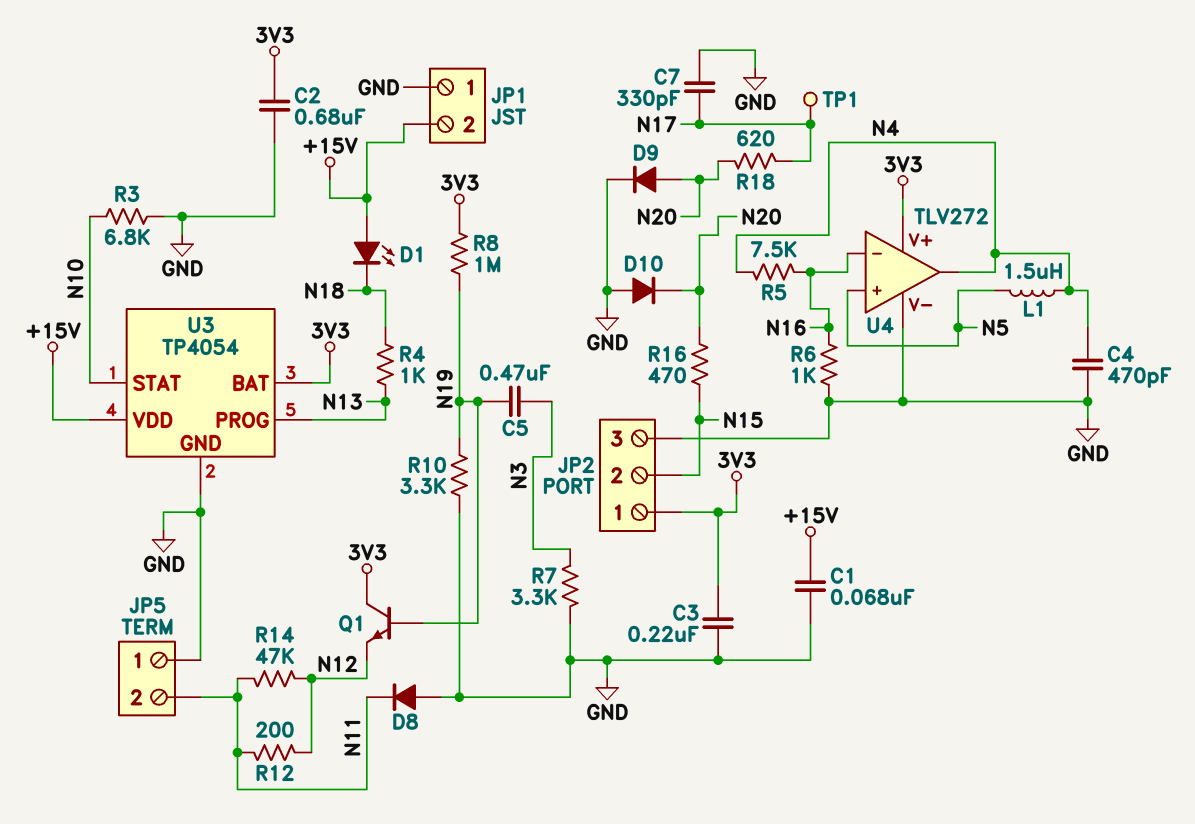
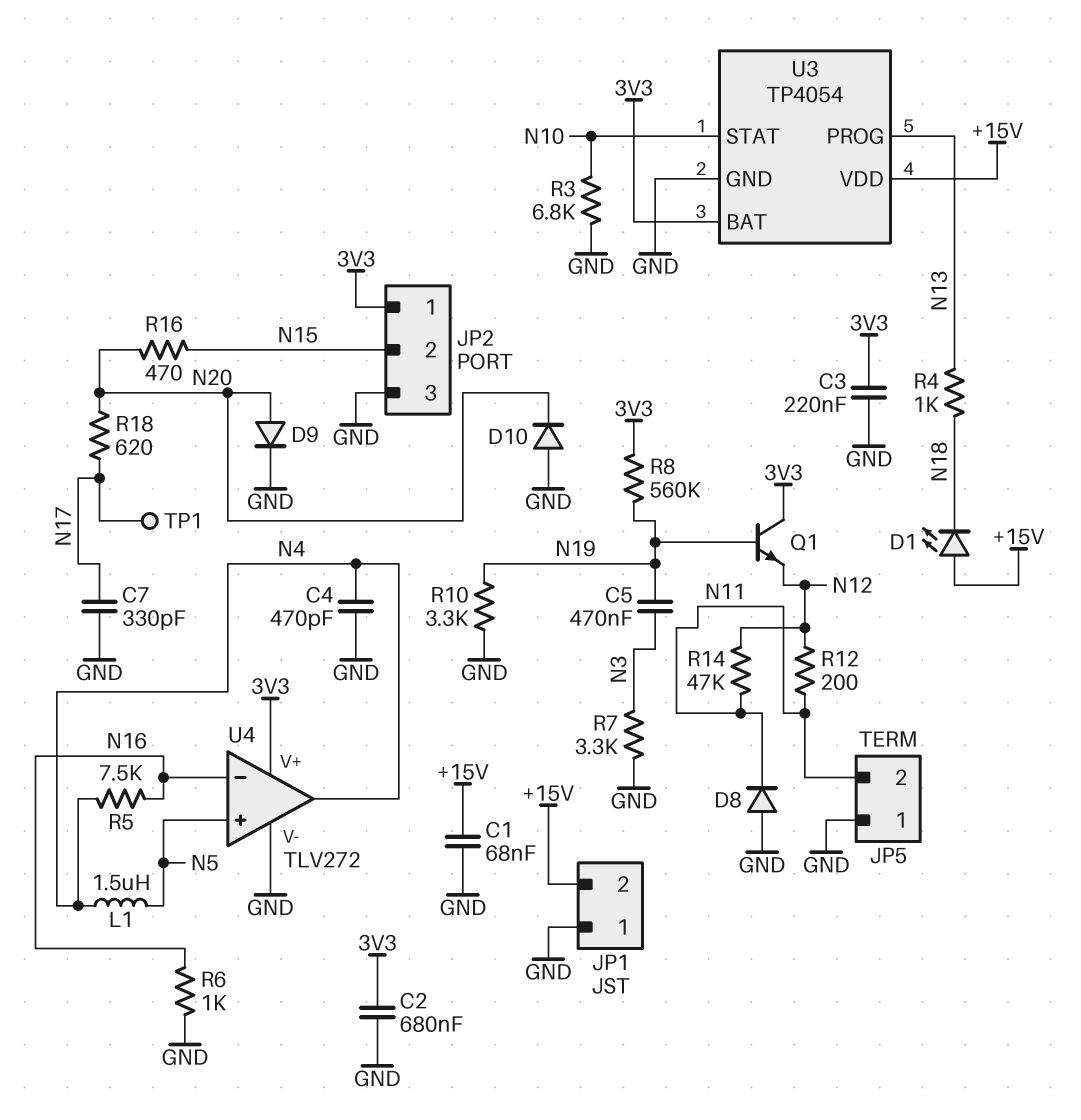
R8: 1M (3V3, N19) -> 560k (3V3, N19)

